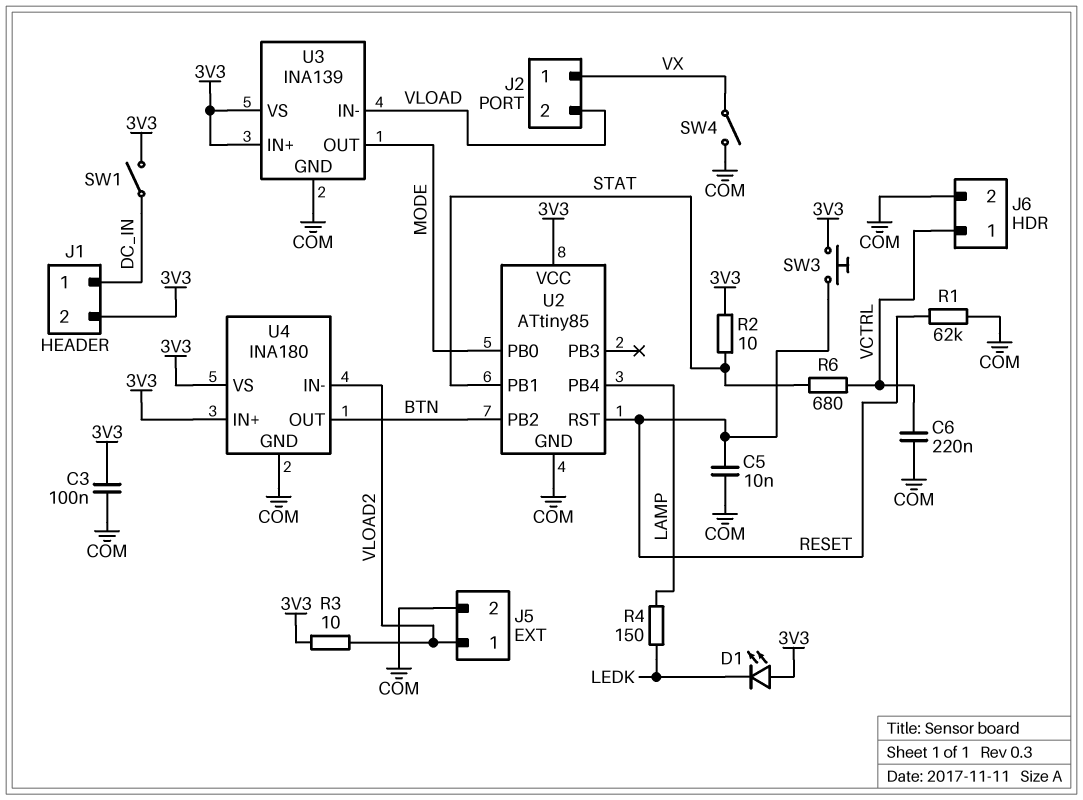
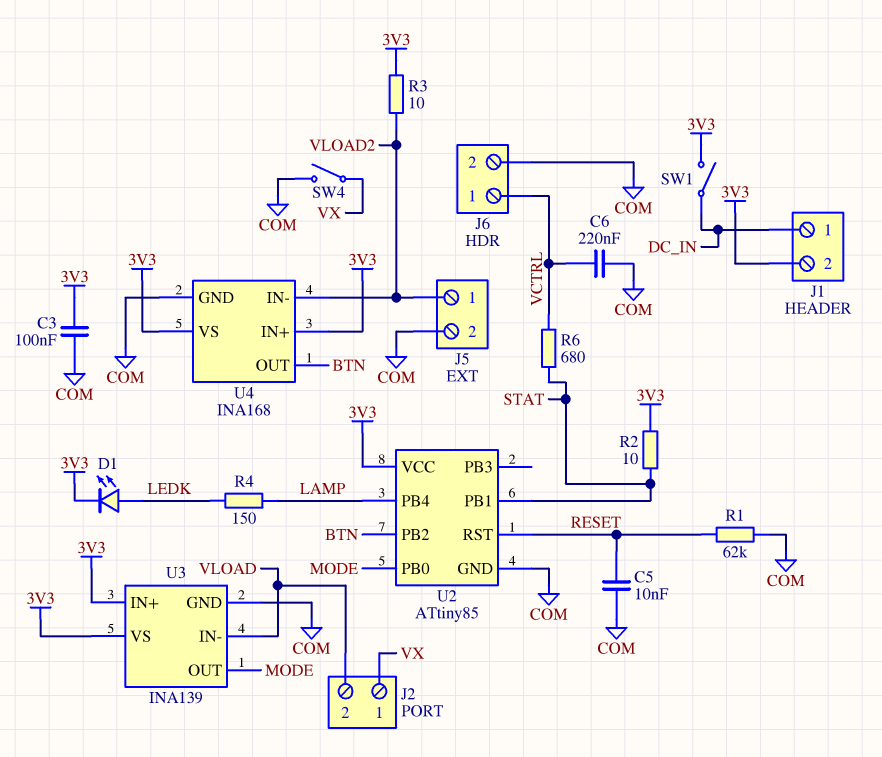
D1: LED (A 3V3, K LEDK) -> LED (A LEDK, K 3V3)
SW3: button (3V3, RESET) -> none
U4: INA180 -> INA168

